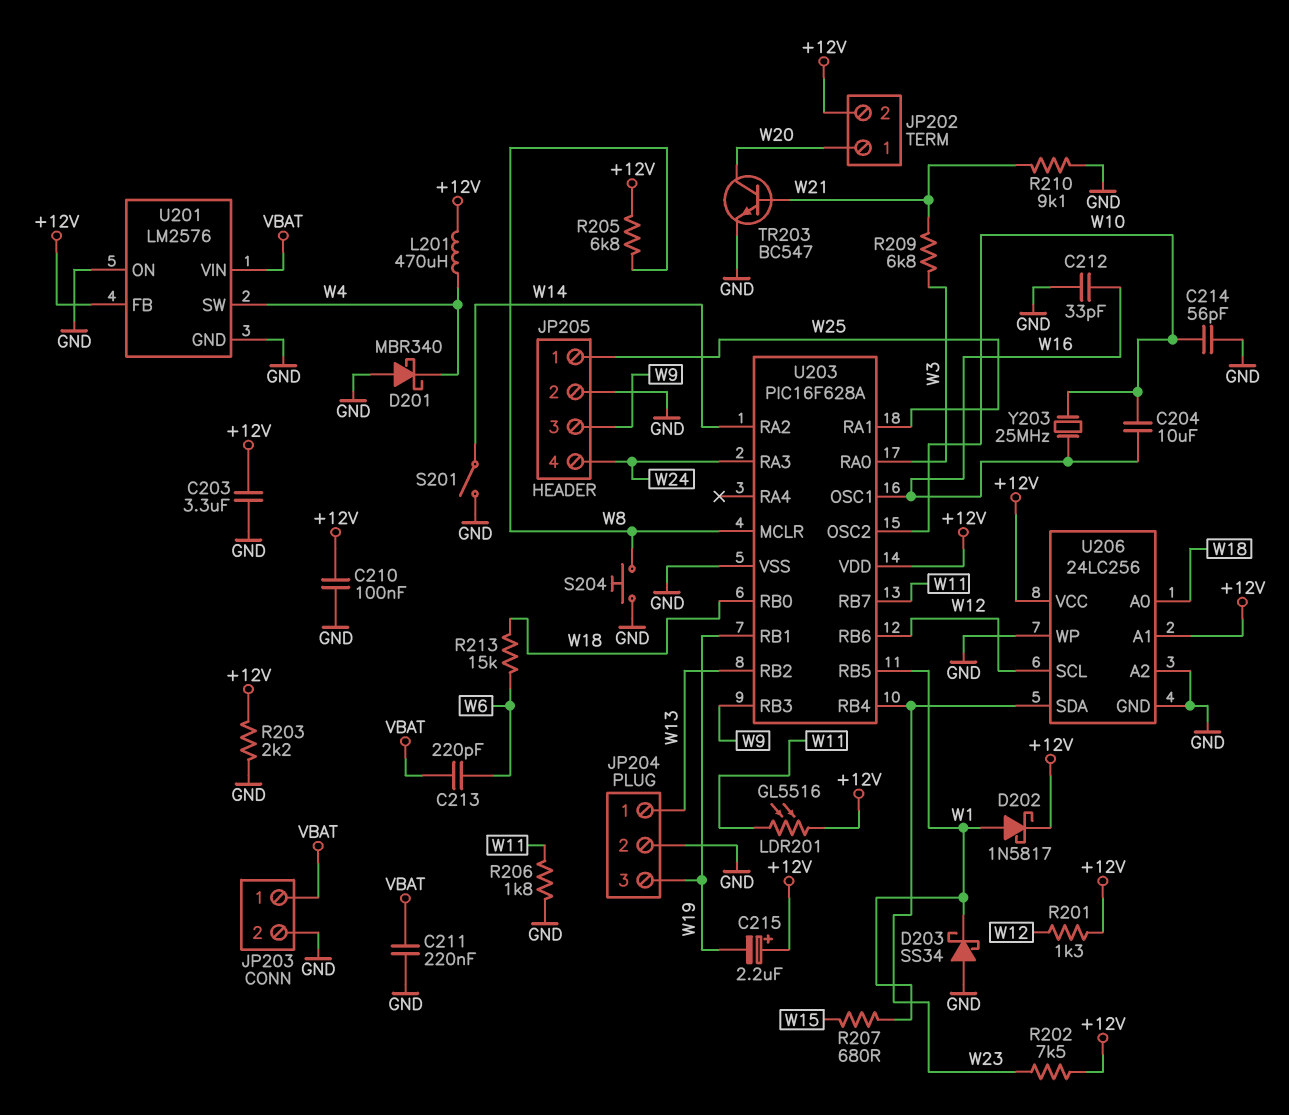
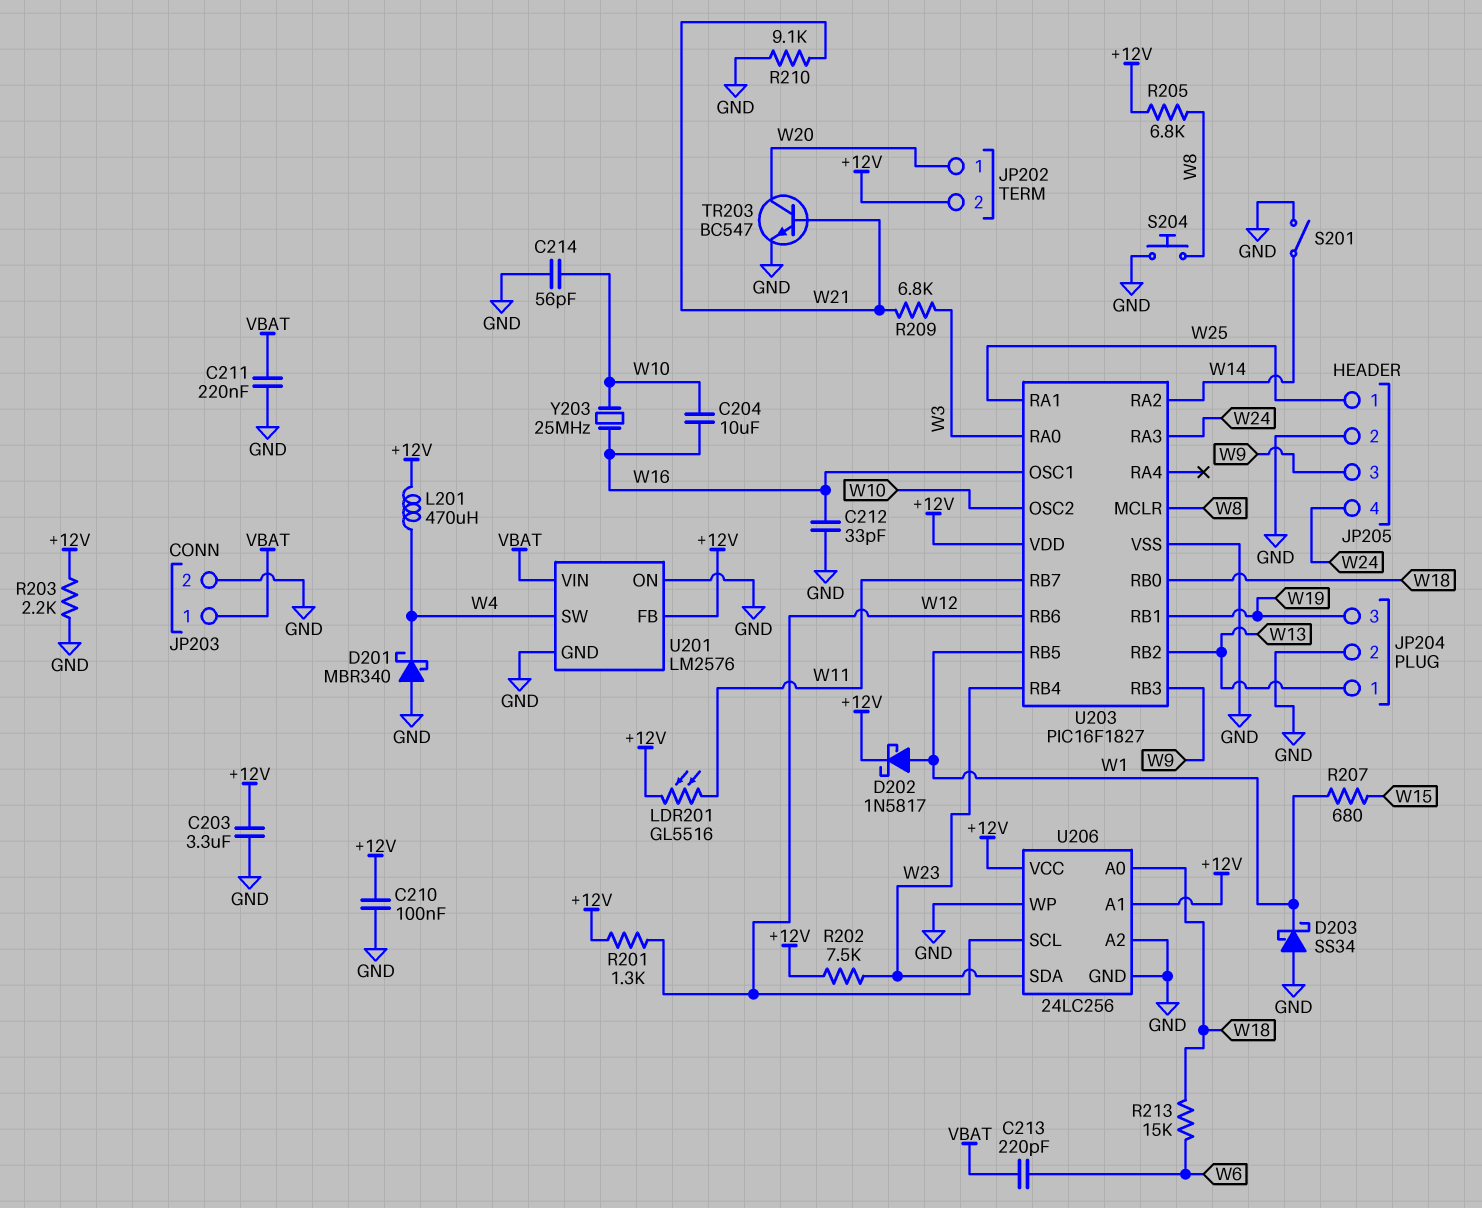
C215: 2.2uF (plus +12V, minus W19) -> none
R206: 1.8k (GND, W11) -> none
U203: PIC16F628A -> PIC16F1827

